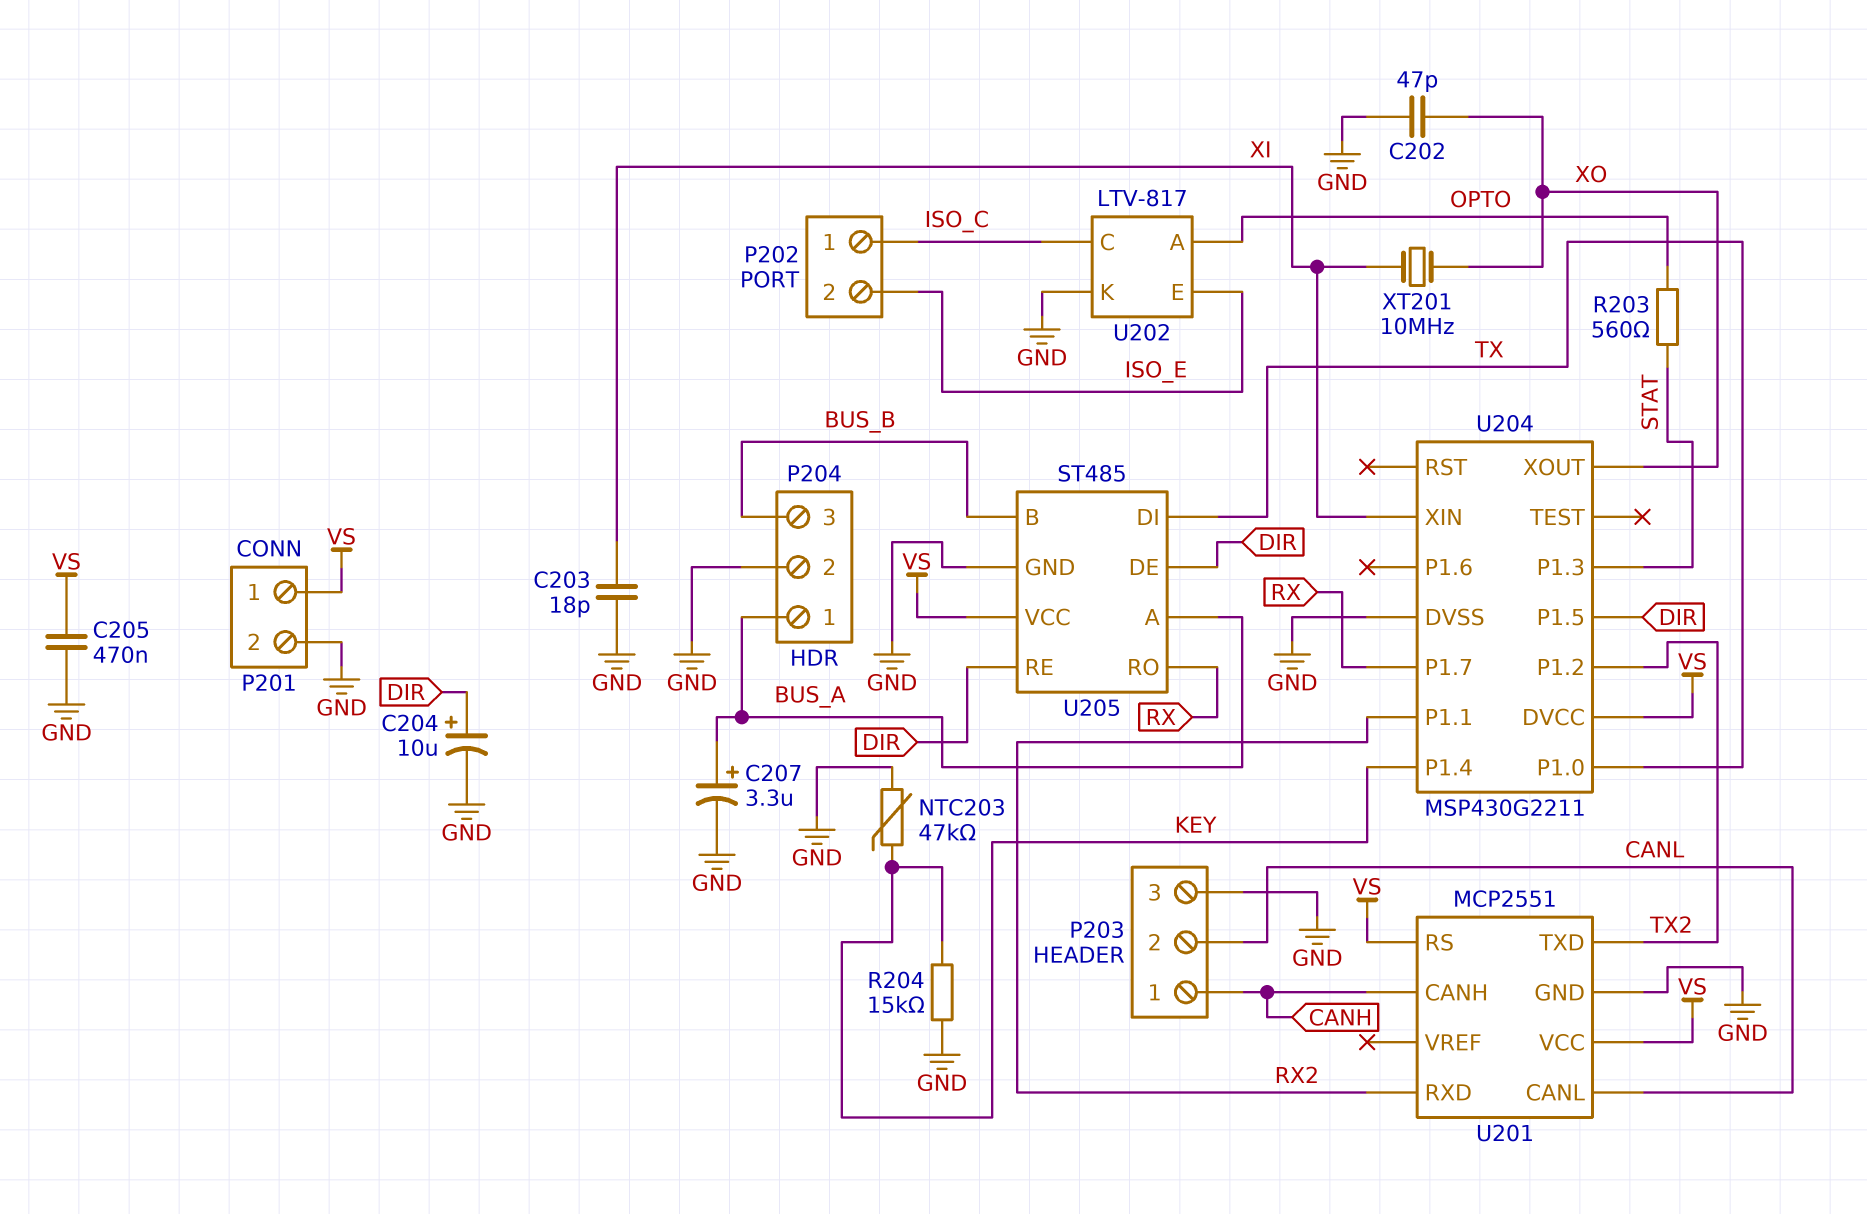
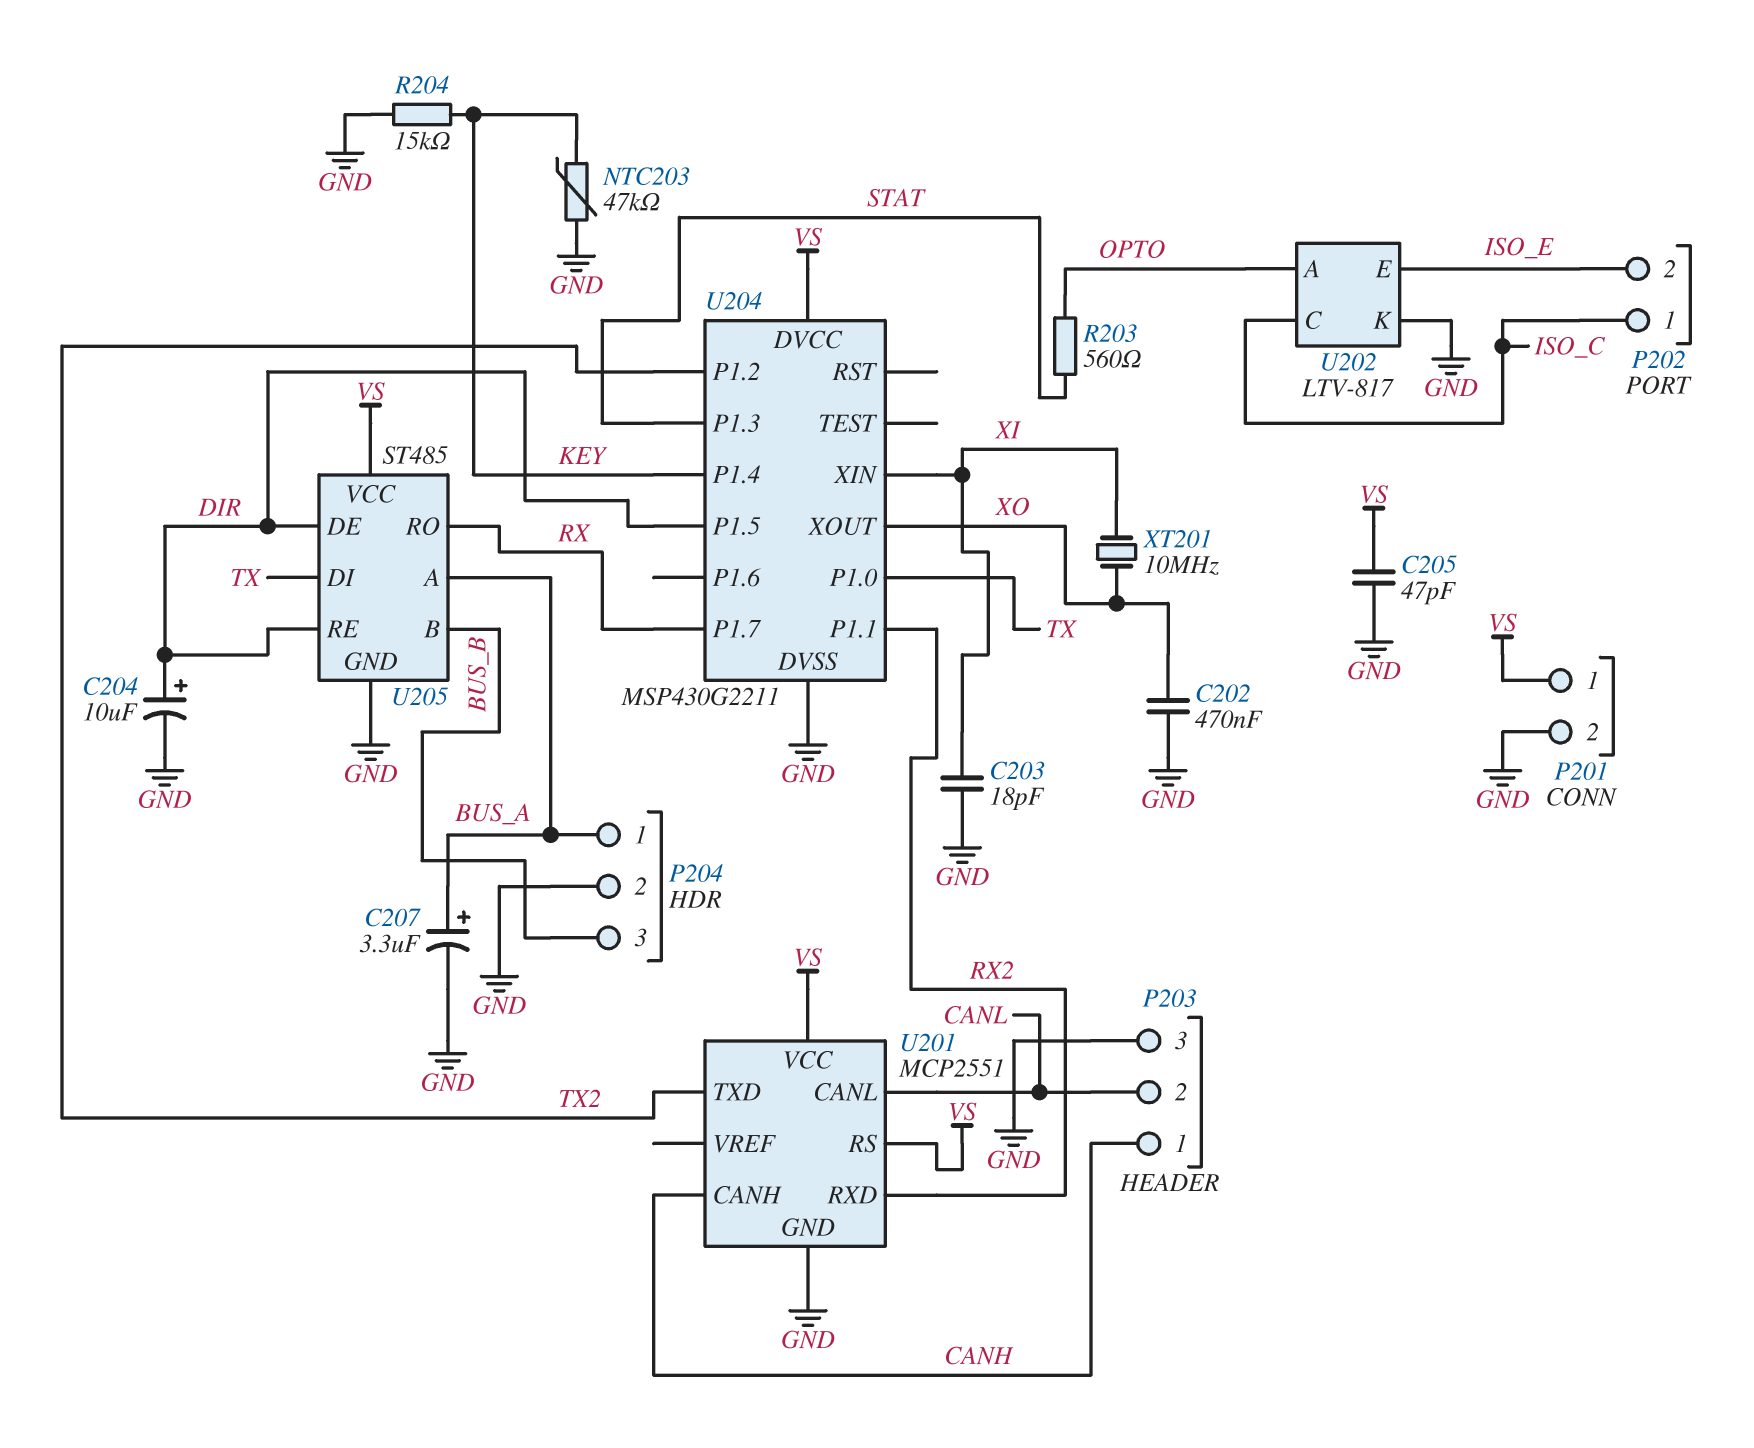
C202: 47pF (GND, XO) -> 470nF (GND, XO)
C205: 470nF (GND, VS) -> 47pF (GND, VS)

